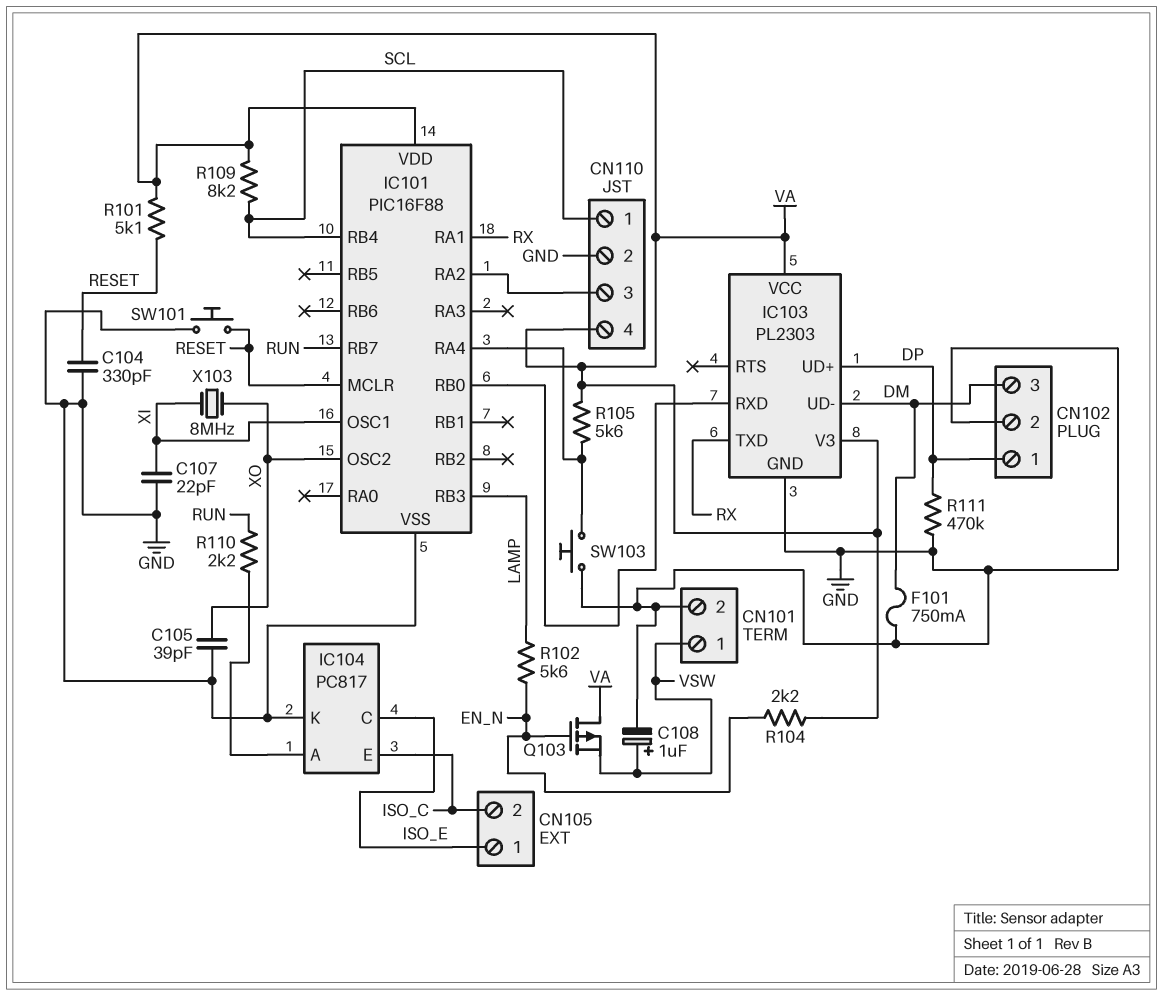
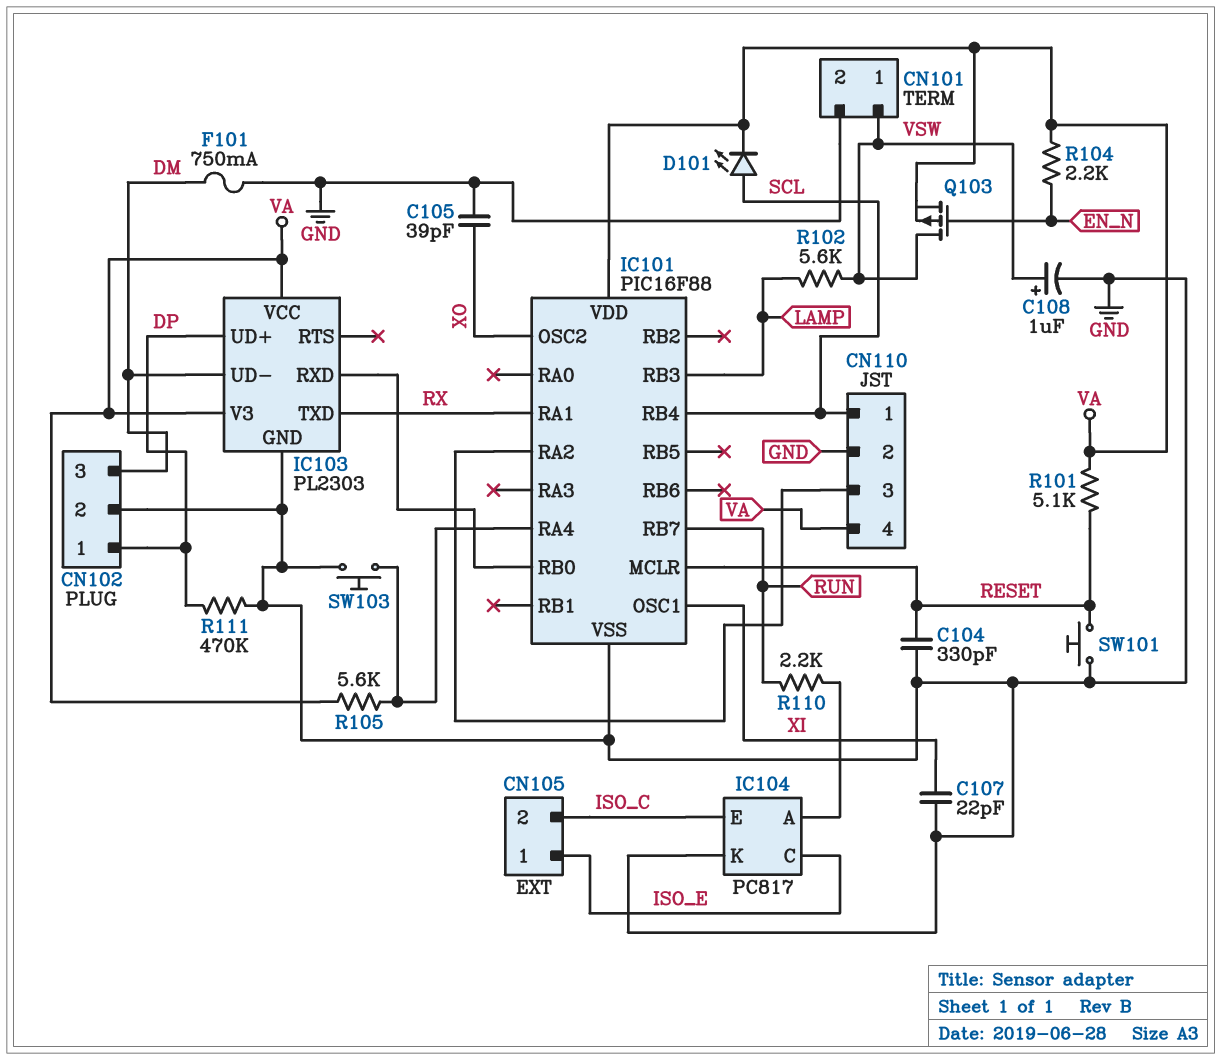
D101: none -> LED (A SCL, K VA)
Q103: PMOS (G EN_N, D VA, S VSW) -> PMOS (G EN_N, D VSW, S VA)
R102: 5.6k (EN_N, LAMP) -> 5.6k (LAMP, VSW)
R109: 8.2k (SCL, VA) -> none
X103: 8MHz (XI, XO) -> none

